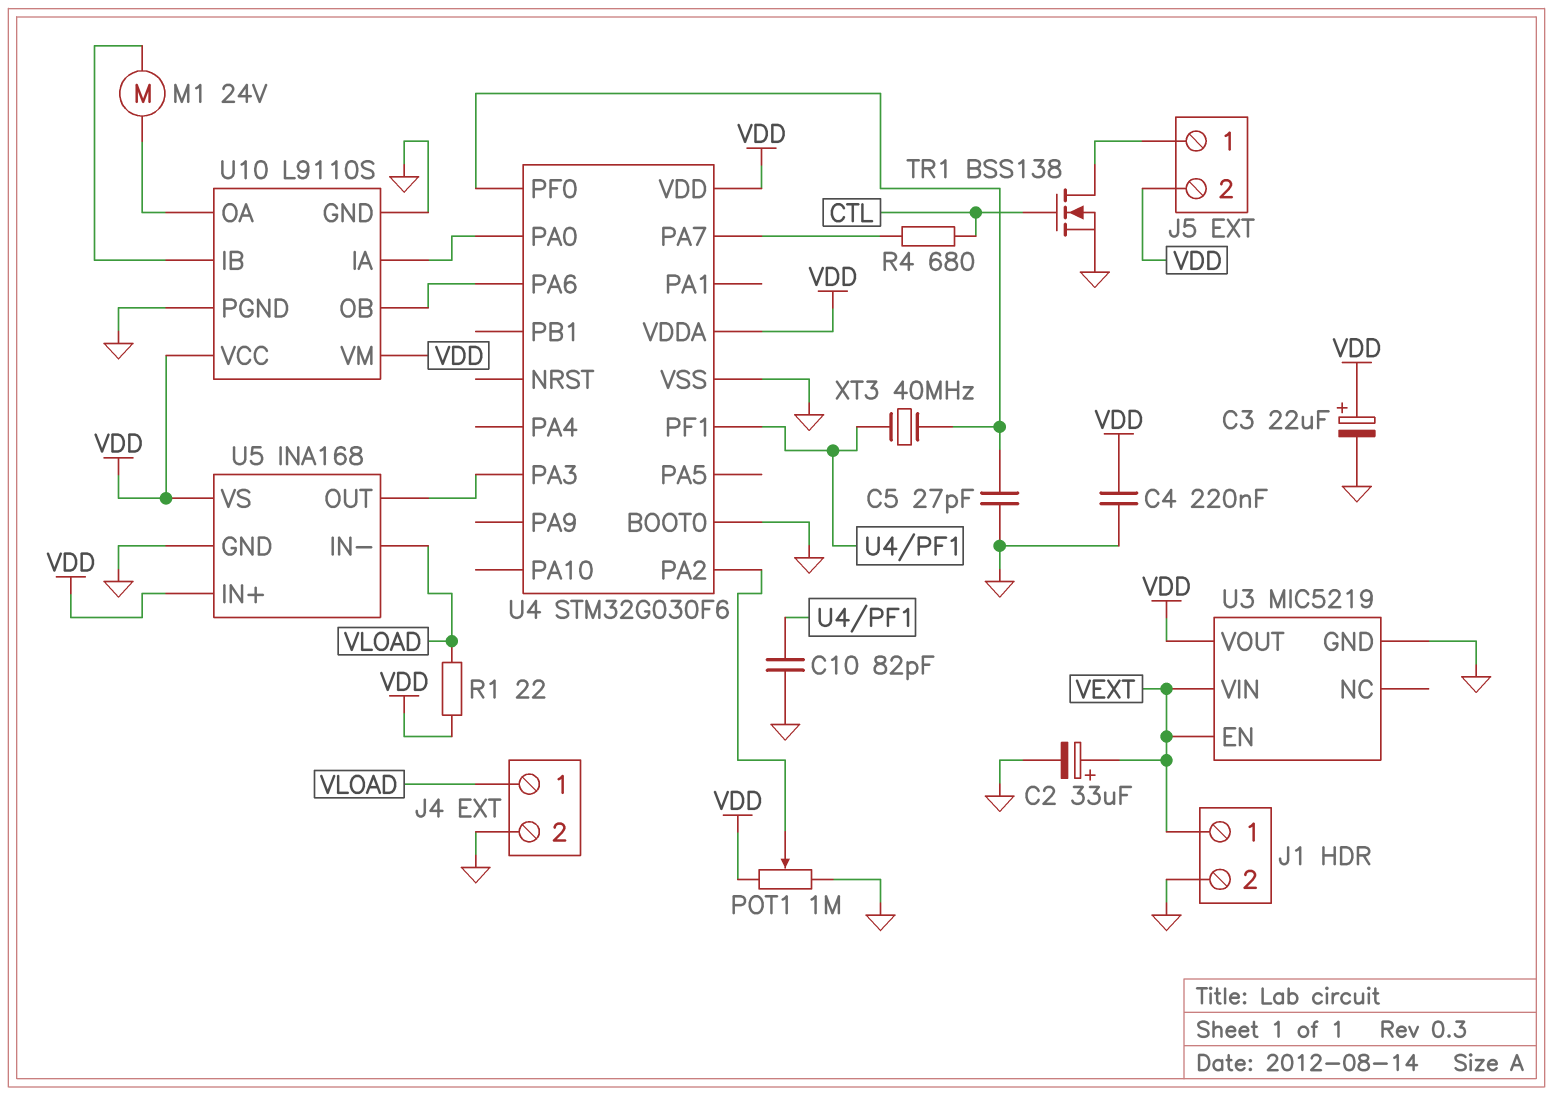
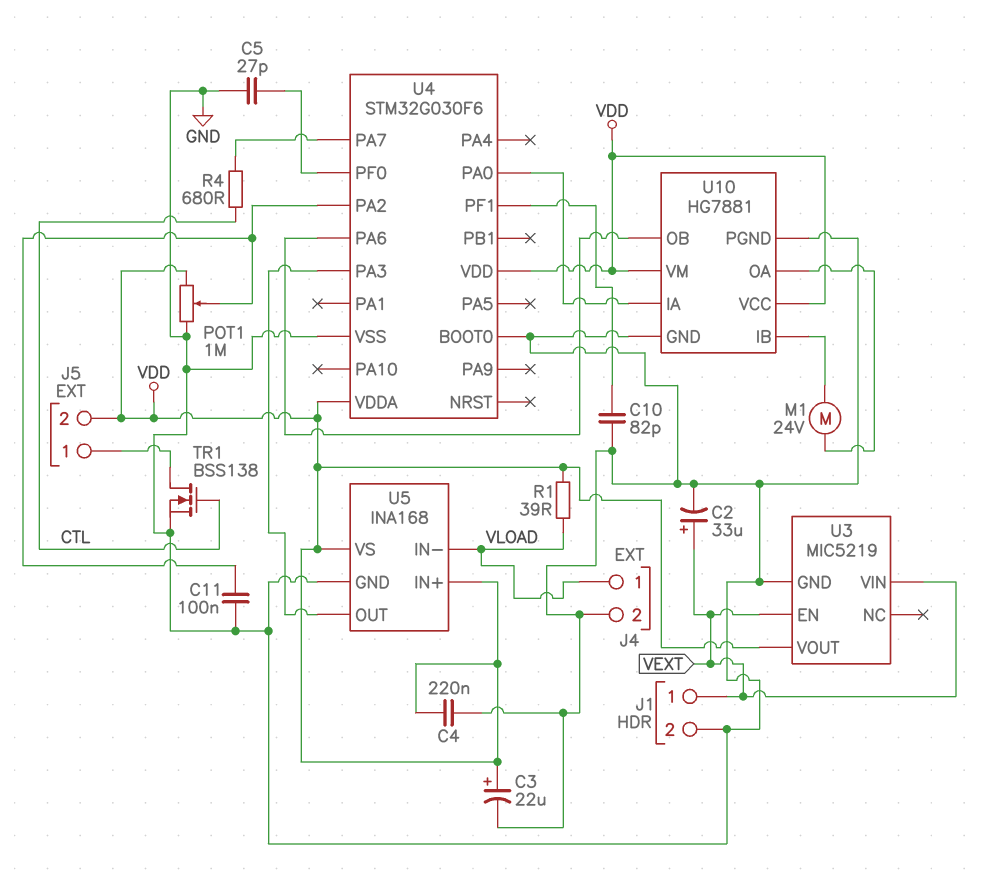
C11: none -> 100nF (GND, U4/PA2)
R1: 22 (VDD, VLOAD) -> 39 (VDD, VLOAD)
U10: L9110S -> HG7881
XT3: 40MHz (U4/PF0, U4/PF1) -> none

